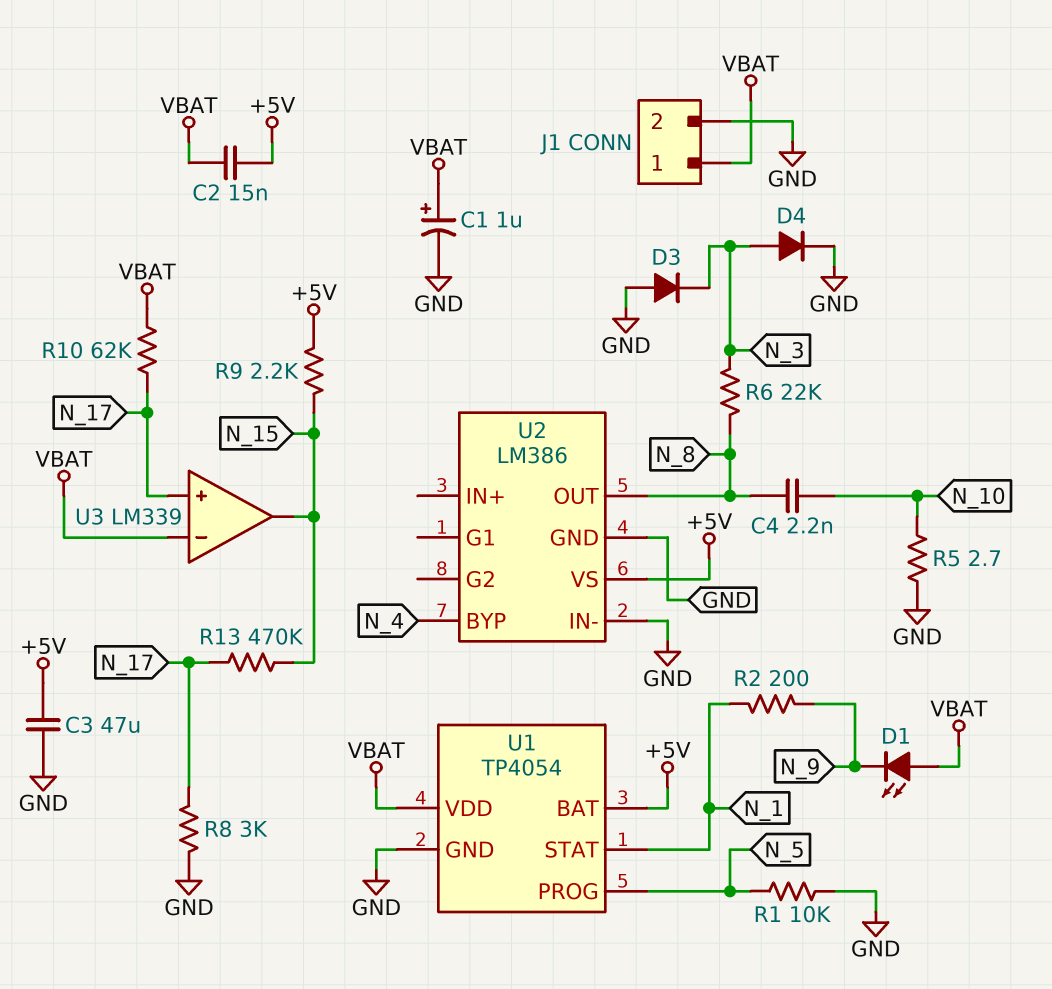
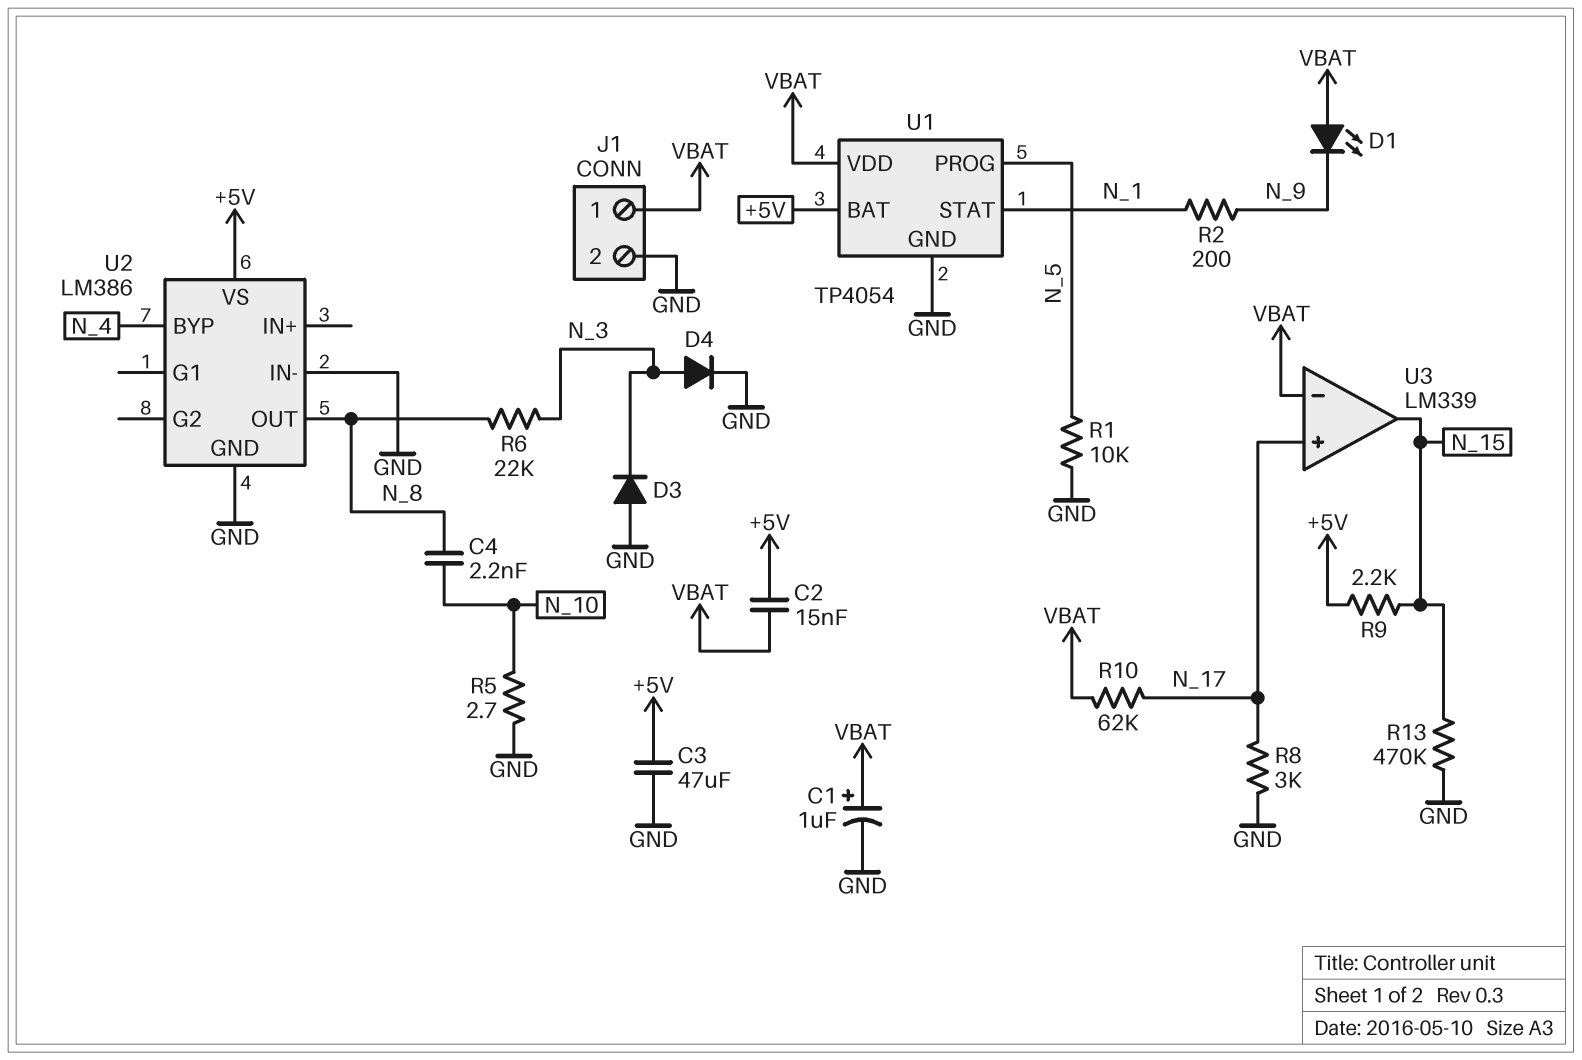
R13: 470k (N_15, N_17) -> 470k (GND, N_15)

